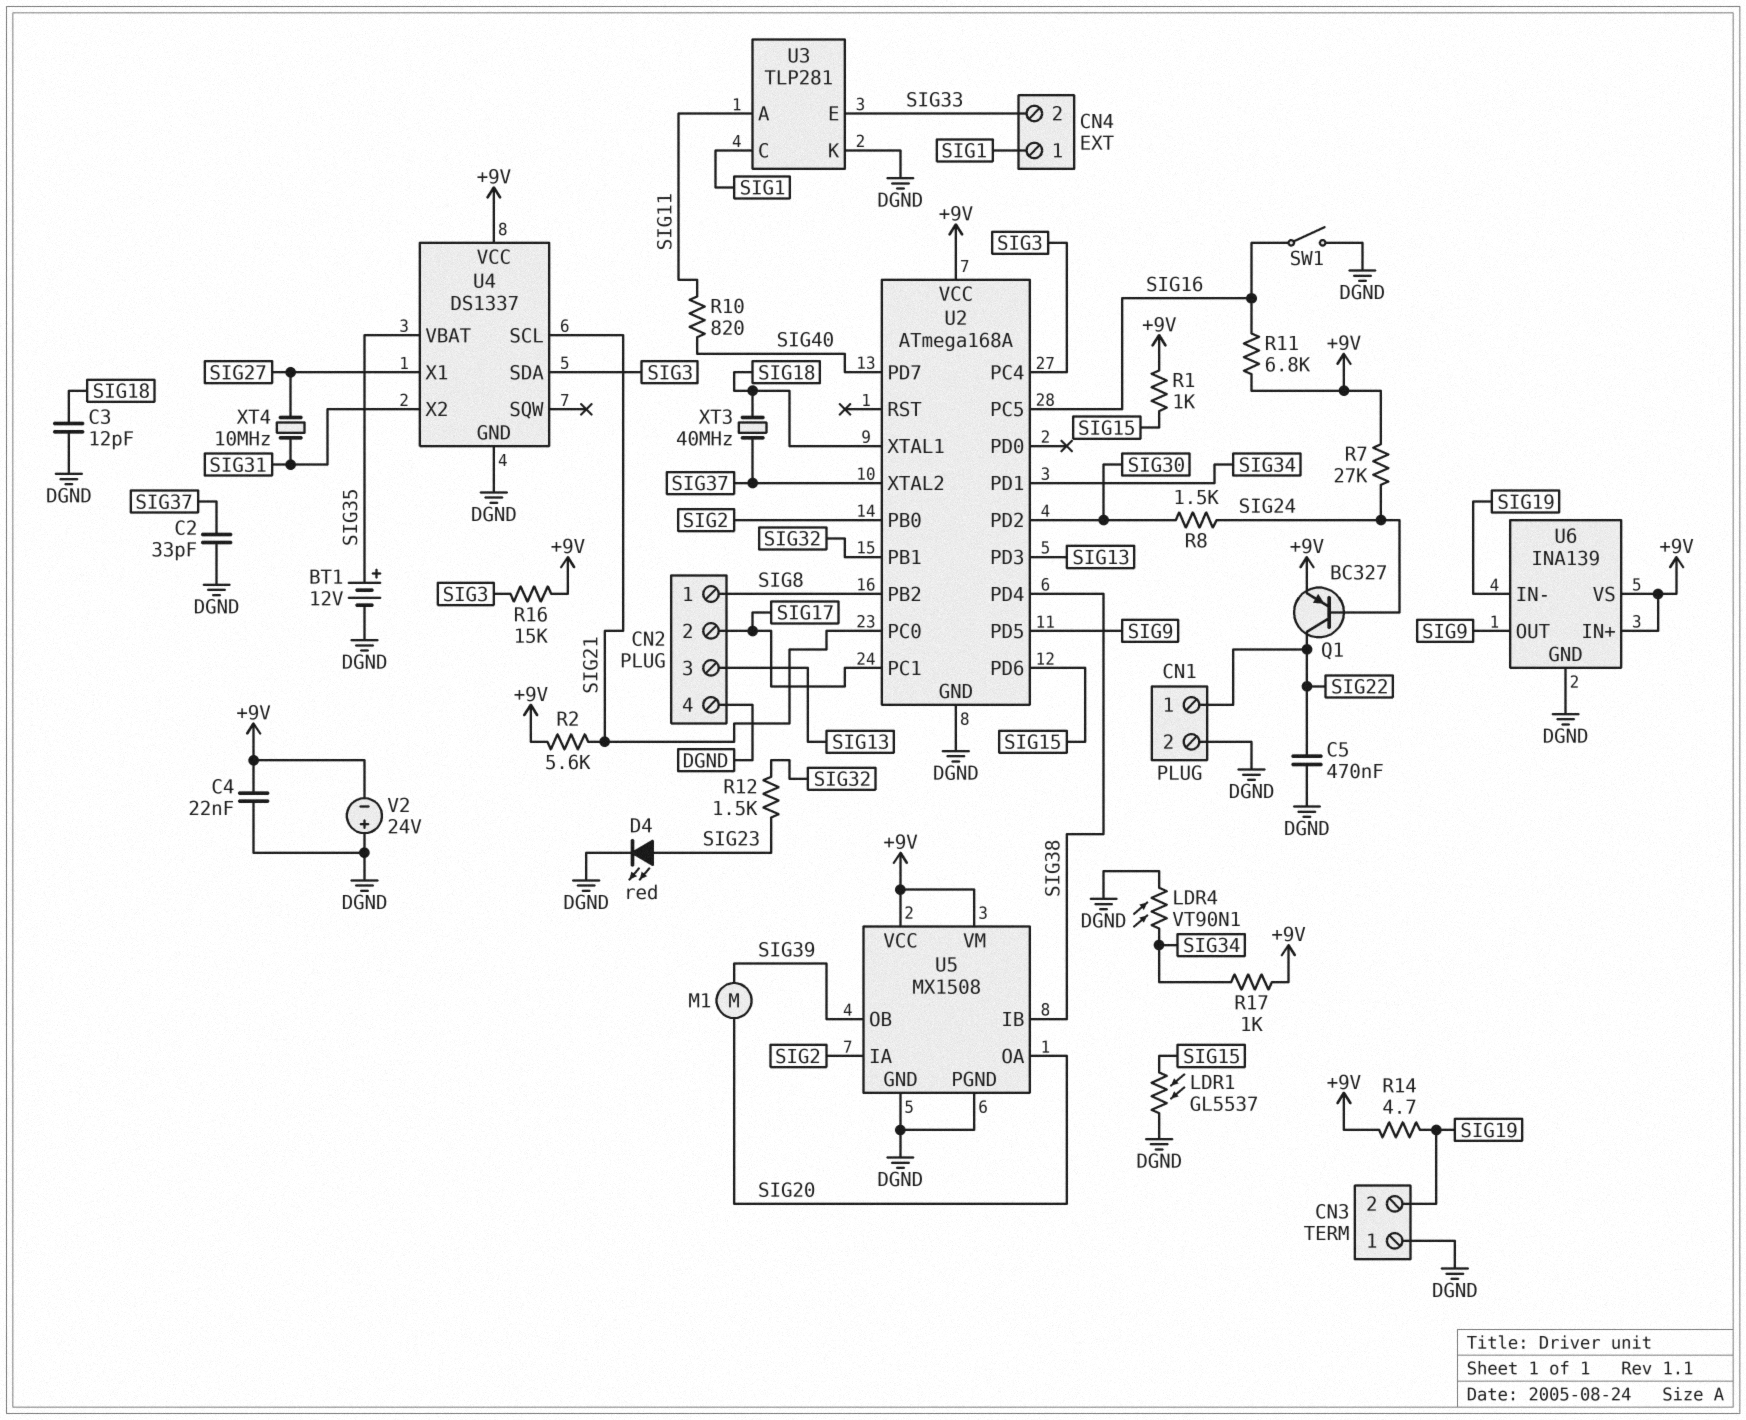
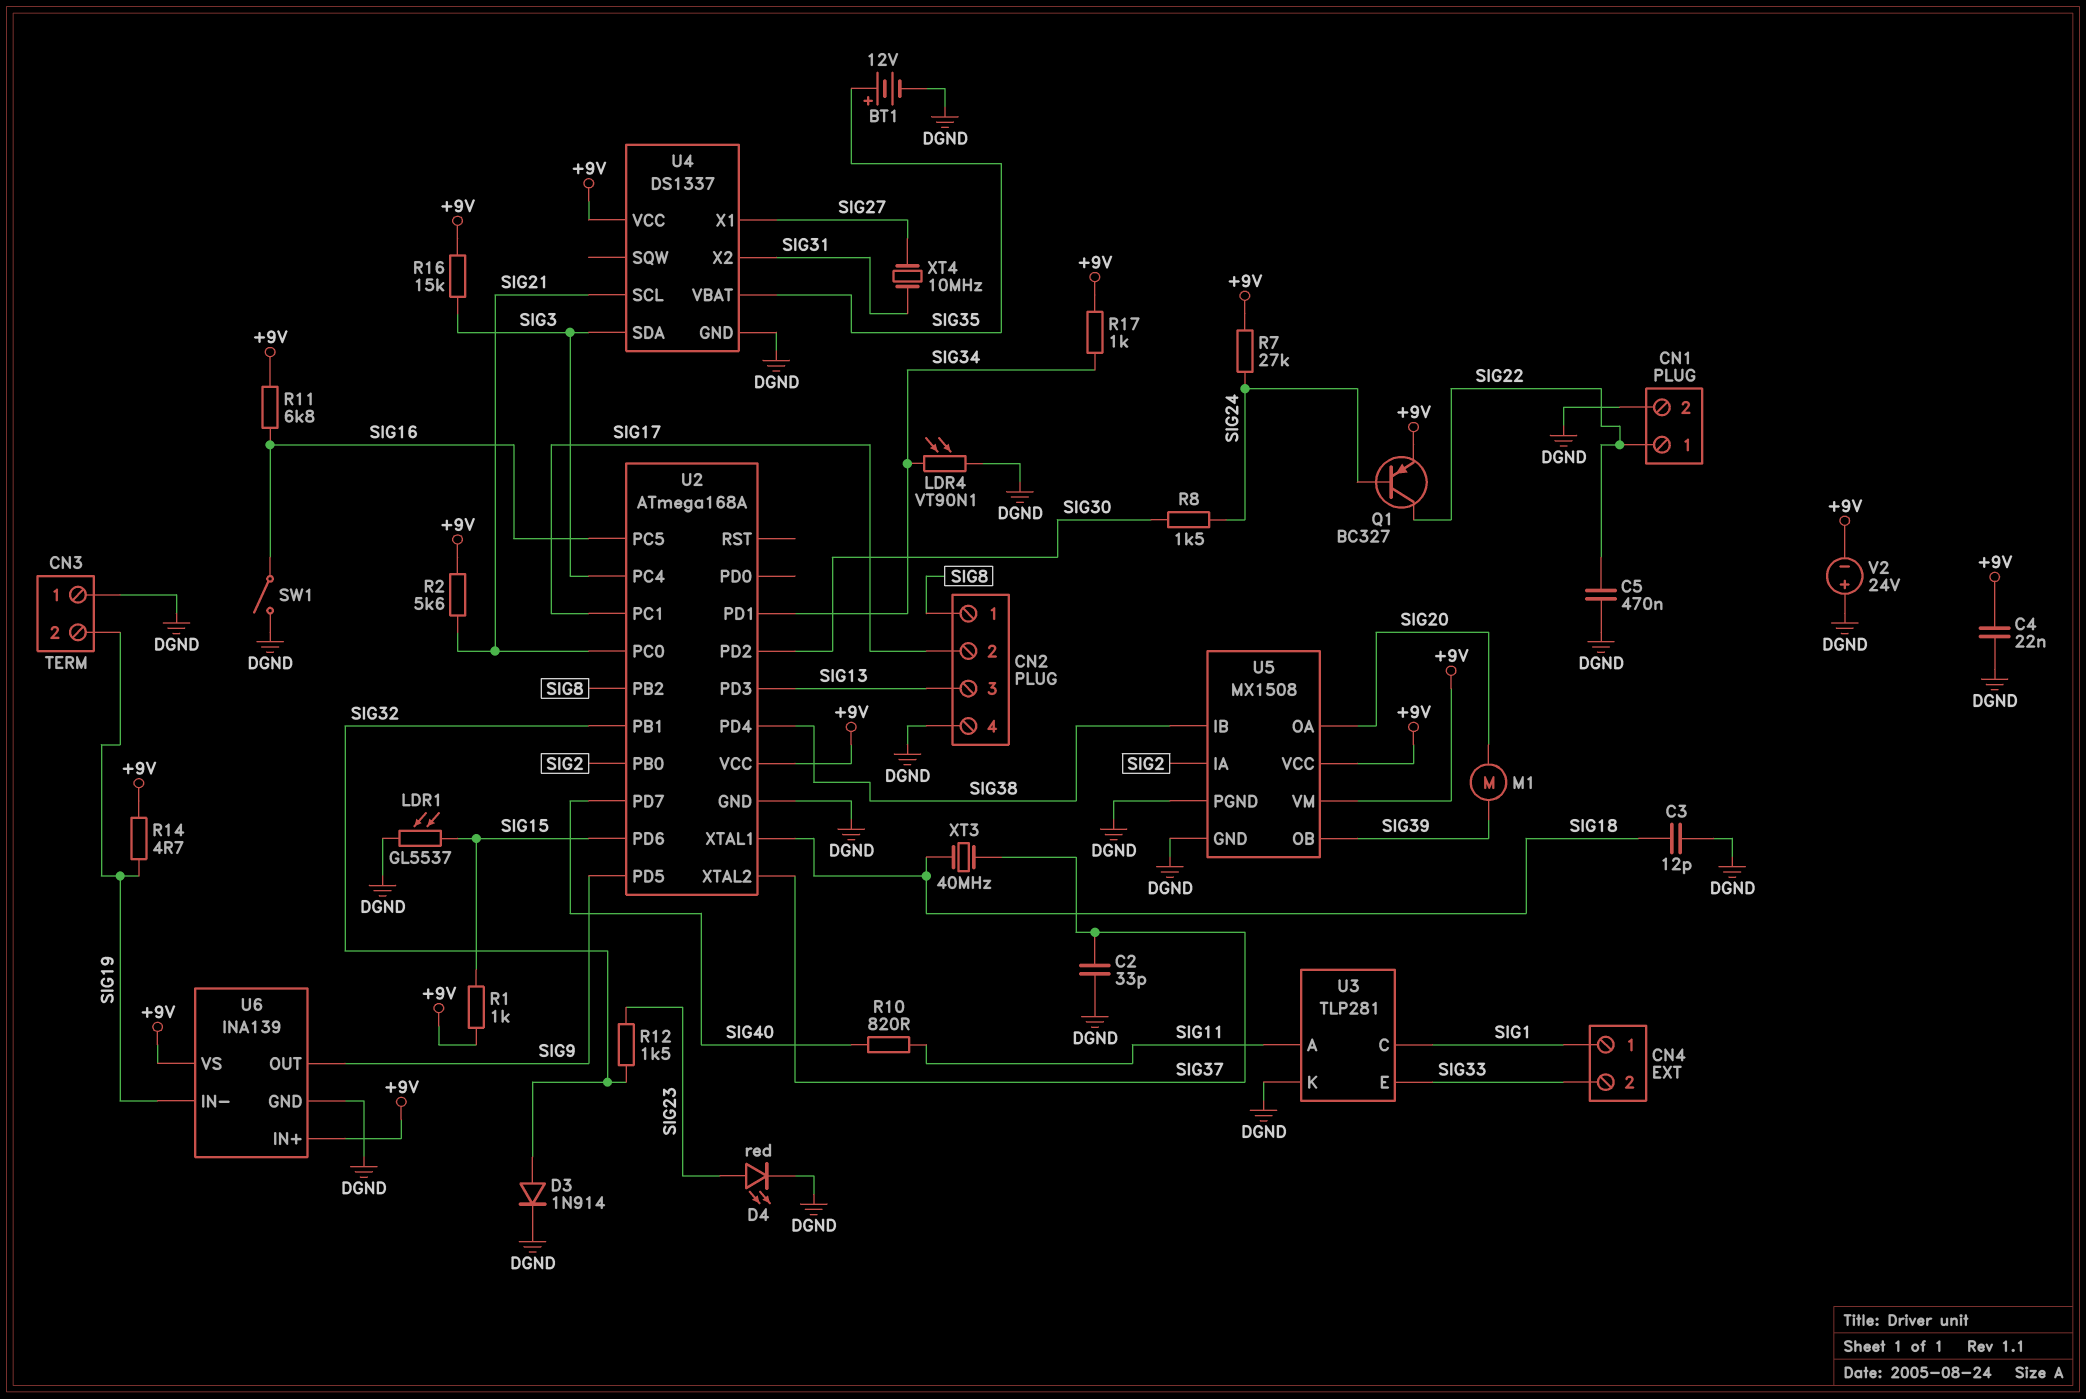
D3: none -> diode 1N914 (A SIG32, K DGND)

